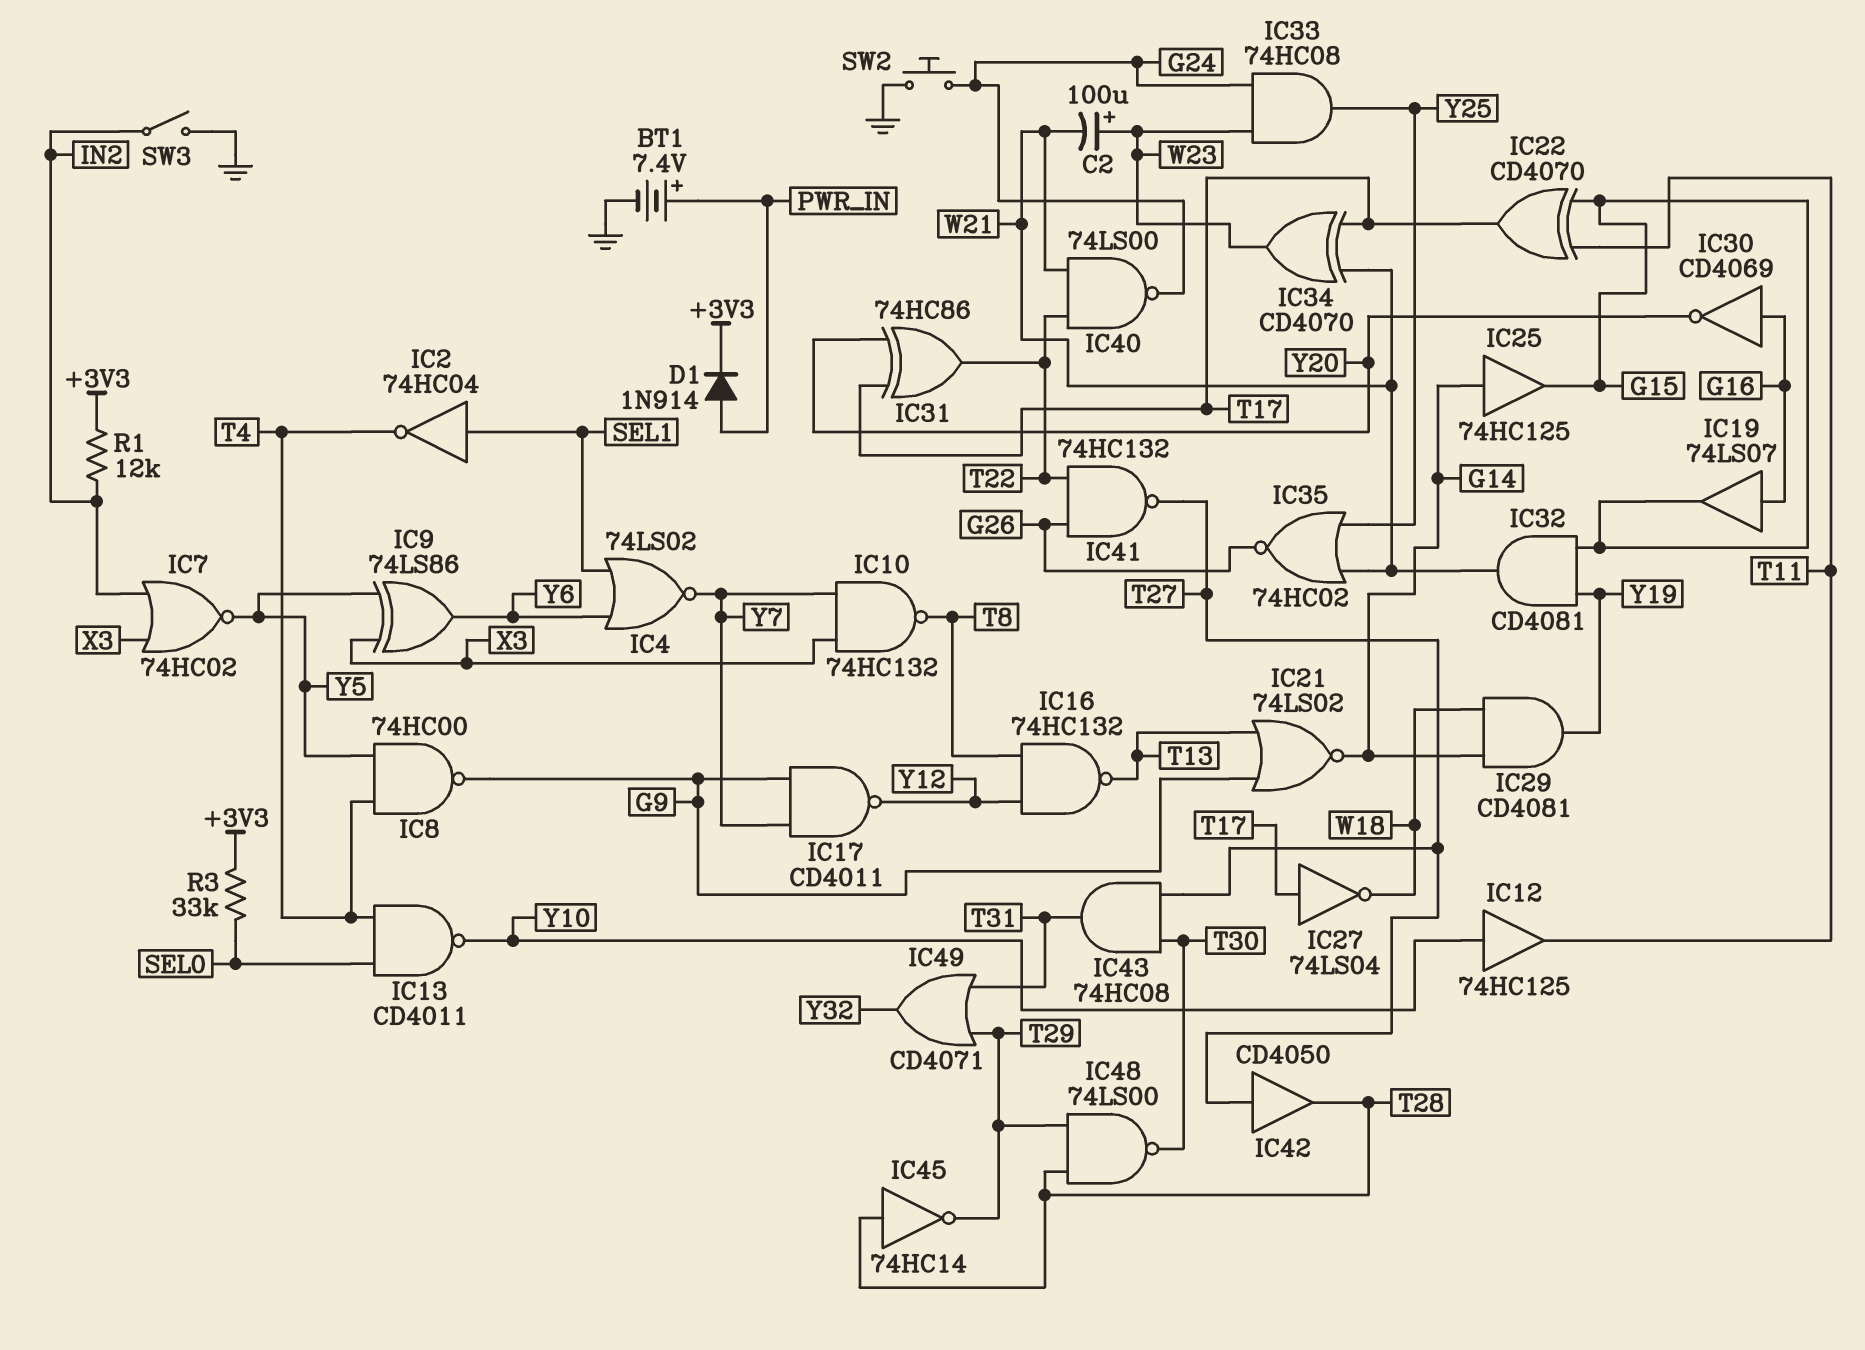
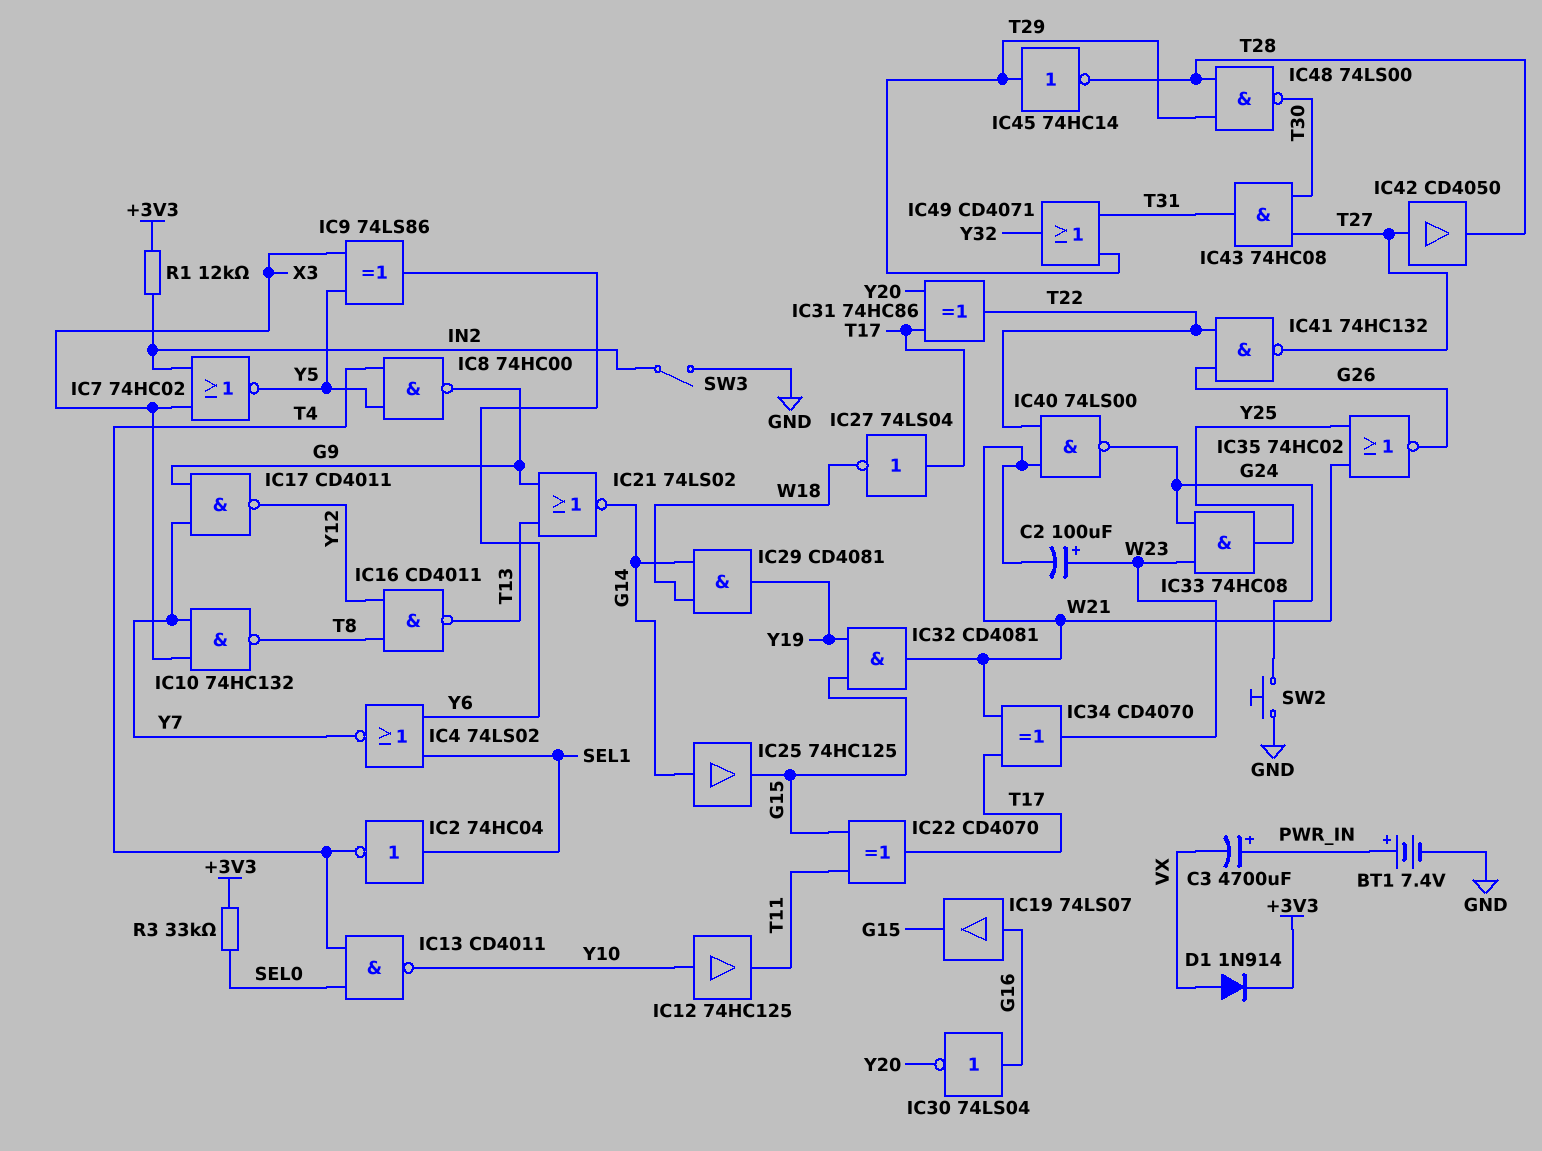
C3: none -> 4700uF (plus PWR_IN, minus VX)
D1: diode 1N914 (A PWR_IN, K +3V3) -> diode 1N914 (A VX, K +3V3)
IC16: NAND 74HC132 (in T8, in Y12, out T13) -> NAND CD4011 (in T8, in Y12, out T13)
IC30: NOT CD4069 (in G16, out Y20) -> NOT 74LS04 (in G16, out Y20)
IC45: NOT 74HC14 (in T28, out T29) -> NOT 74HC14 (in T29, out T28)

